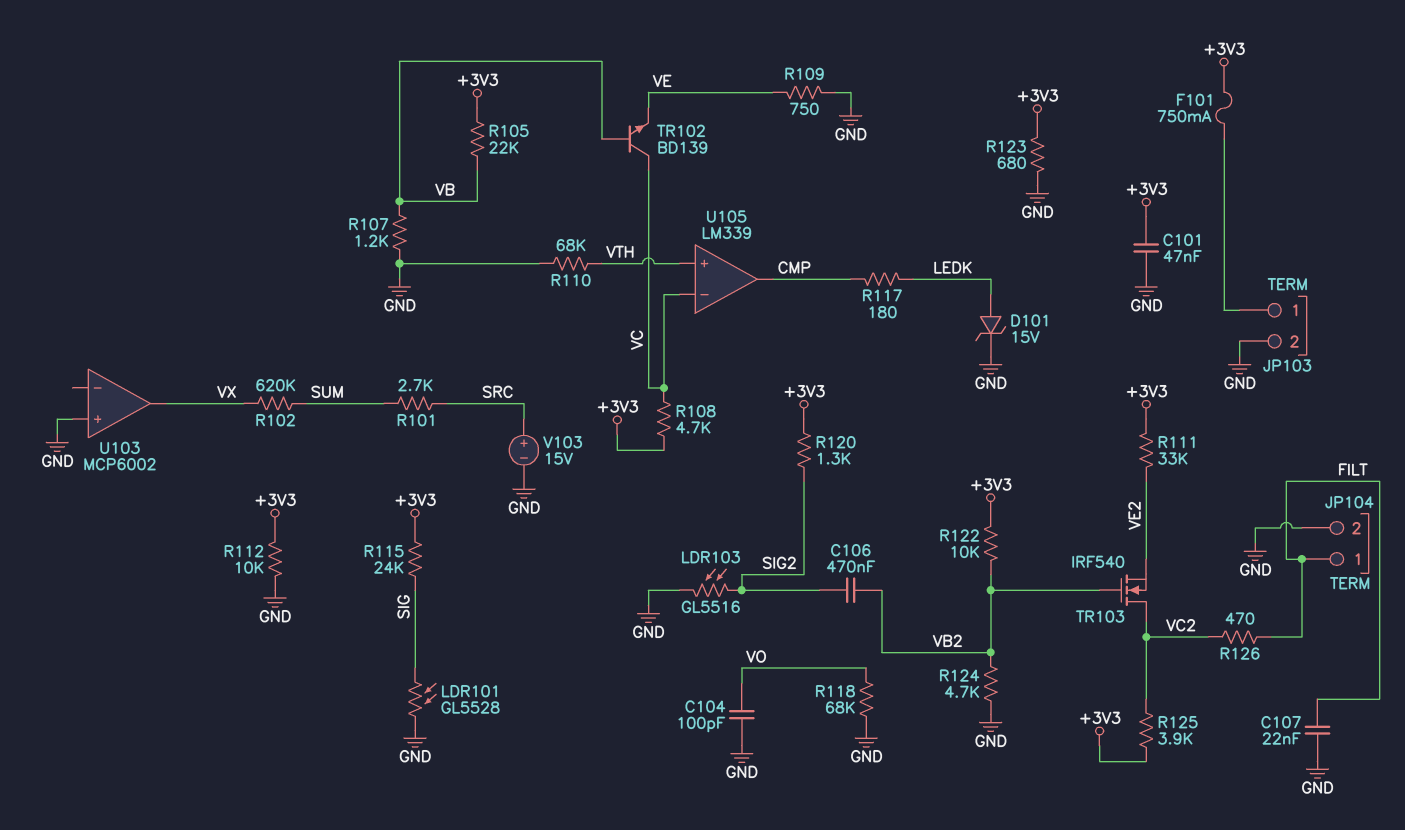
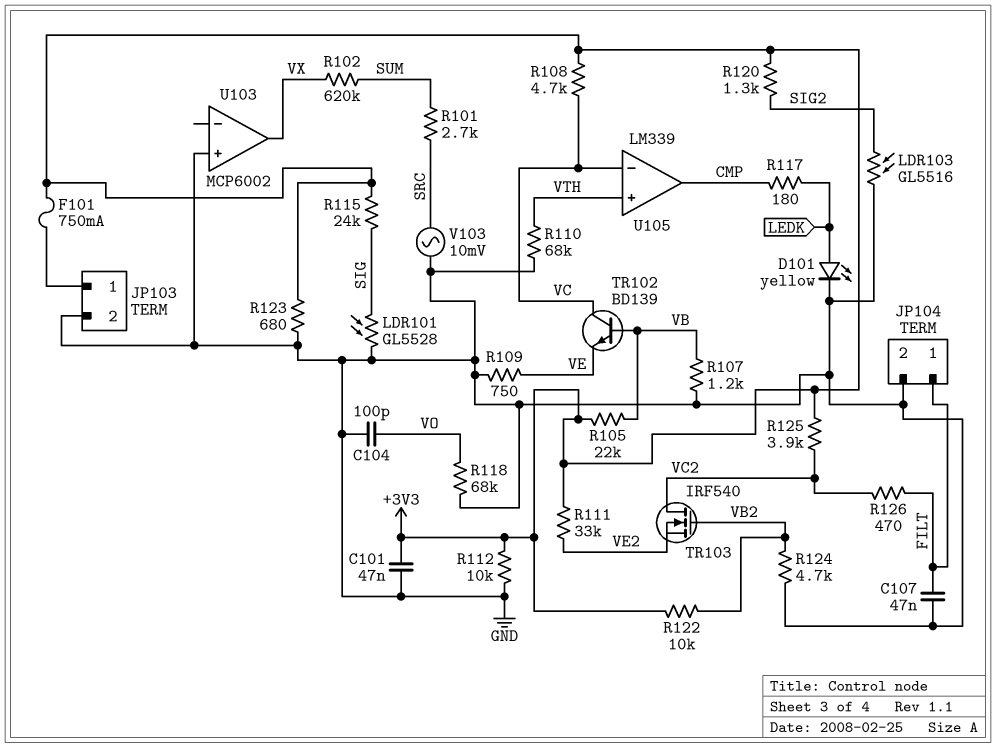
C106: 470nF (SIG2, VB2) -> none
C107: 22nF (FILT, GND) -> 47nF (FILT, GND)
D101: zener 15V (A LEDK, K GND) -> LED yellow (A LEDK, K GND)
V103: 15V (plus SRC, minus GND) -> AC 10mV (GND, SRC)

